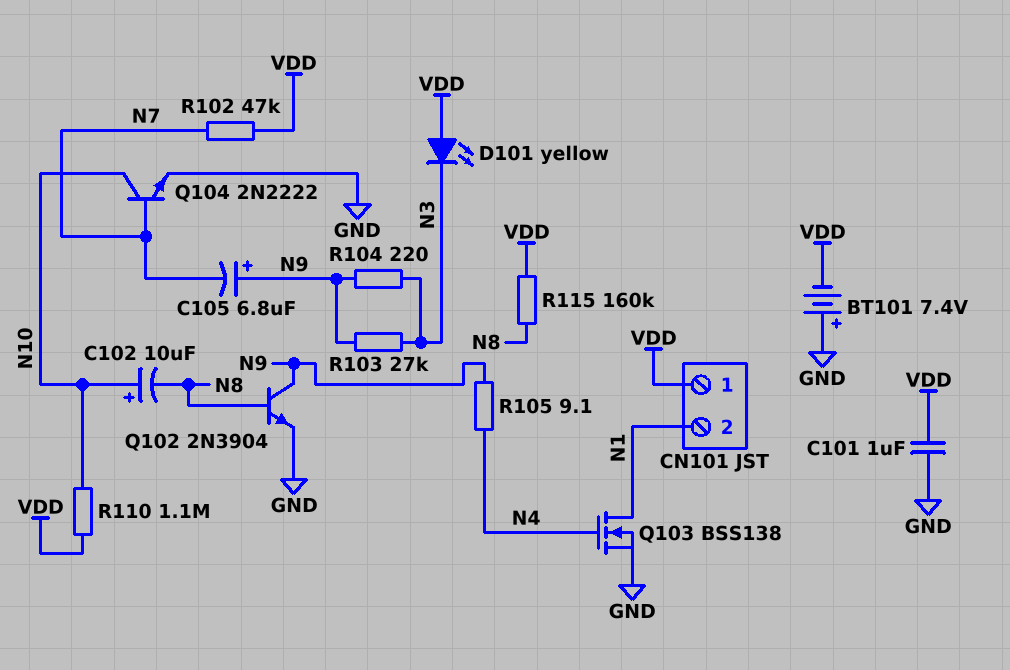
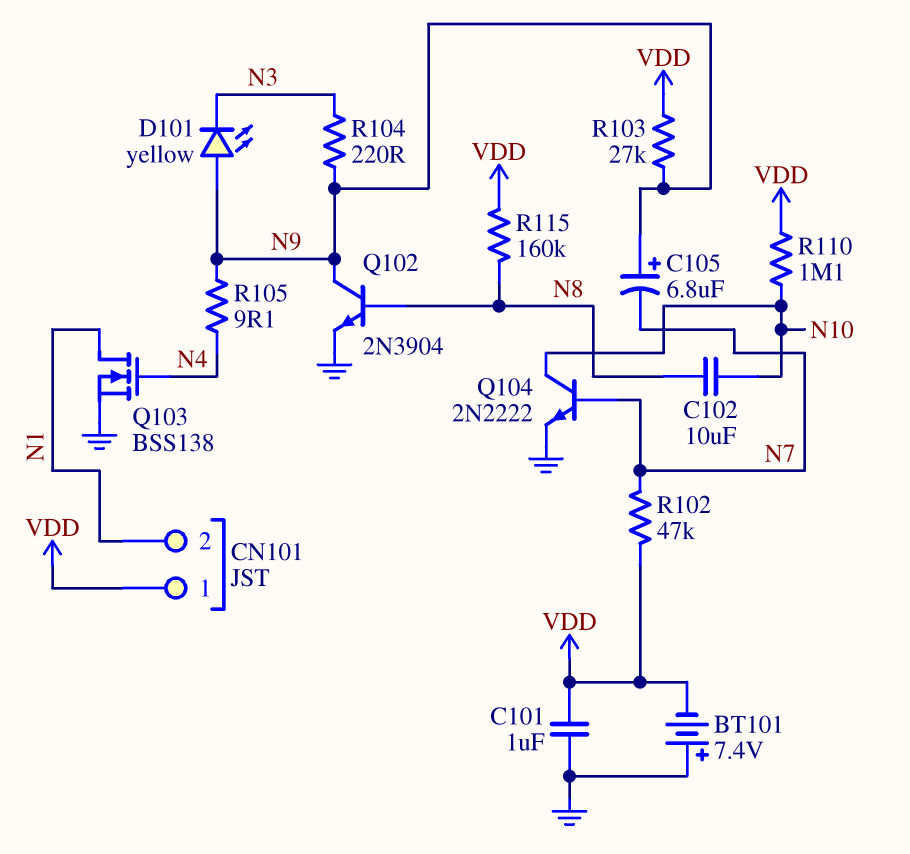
C102: 10uF (plus N10, minus N8) -> 10uF (N8, N10)
D101: LED yellow (A VDD, K N3) -> LED yellow (A N9, K N3)
R103: 27k (N3, N9) -> 27k (N9, VDD)

